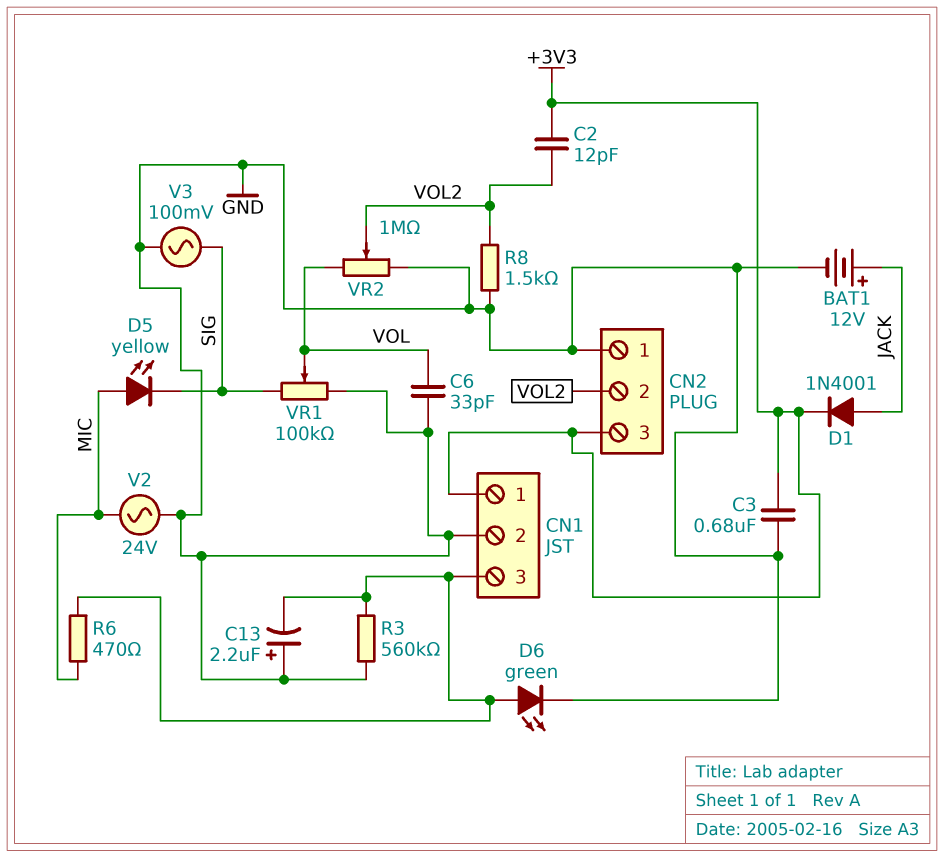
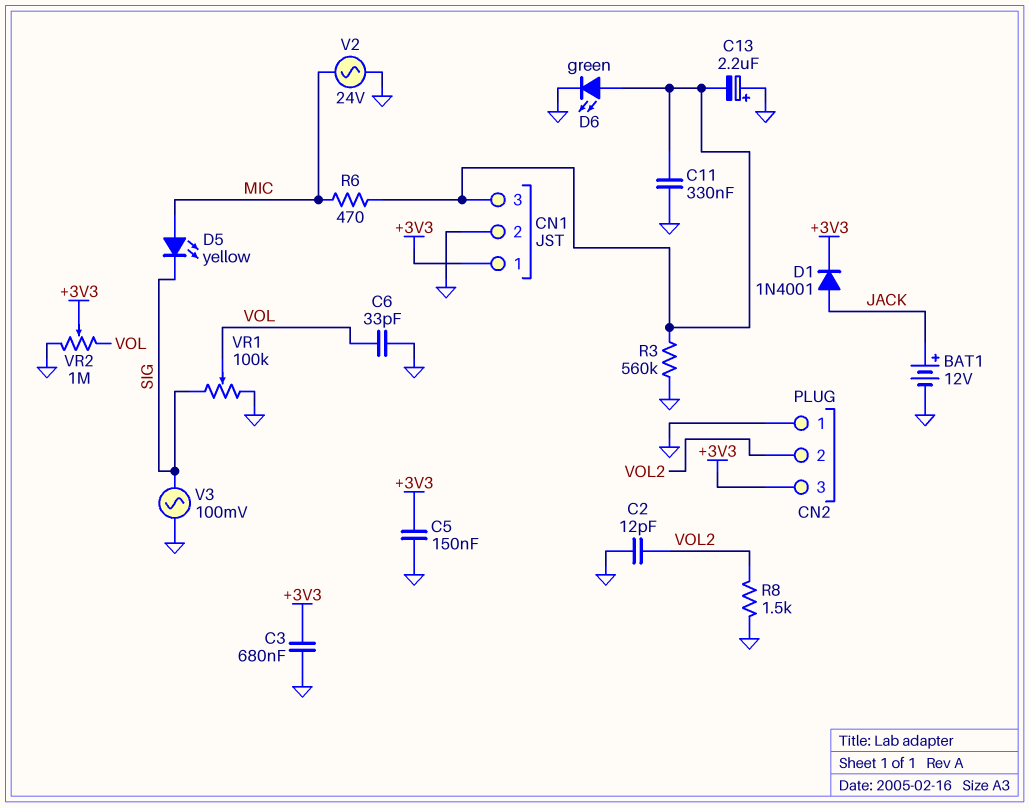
C2: 12pF (+3V3, VOL2) -> 12pF (GND, VOL2)
C5: none -> 150nF (+3V3, GND)
C11: none -> 330nF (CN1/3, GND)
VR2: 1M (GND, VOL, wiper VOL2) -> 1M (GND, VOL, wiper +3V3)

